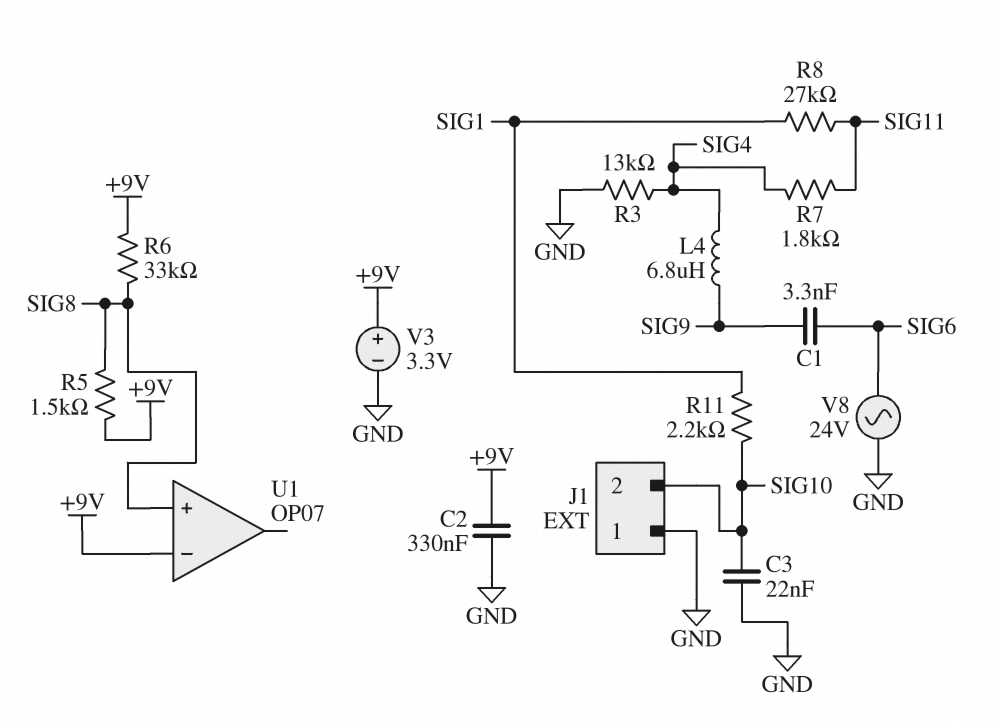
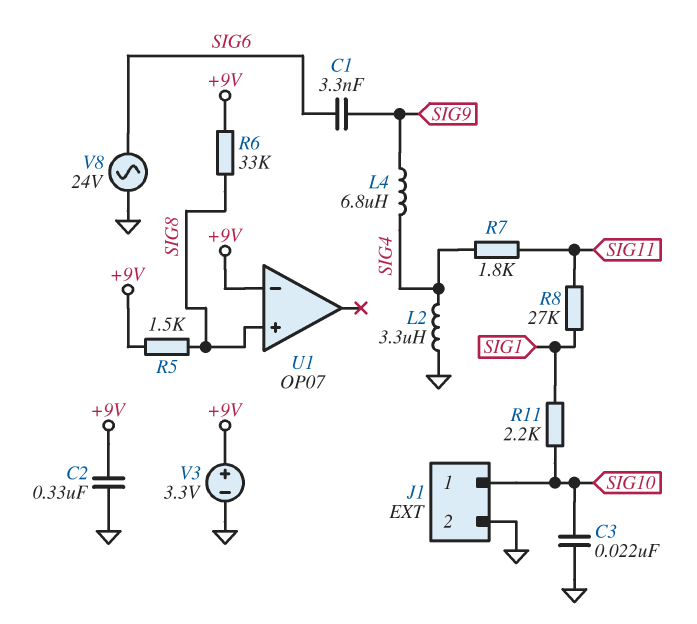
J1 pin 1: GND -> SIG10
J1 pin 2: SIG10 -> GND
L2: none -> 3.3uH (GND, SIG4)
R3: 13k (GND, SIG4) -> none

